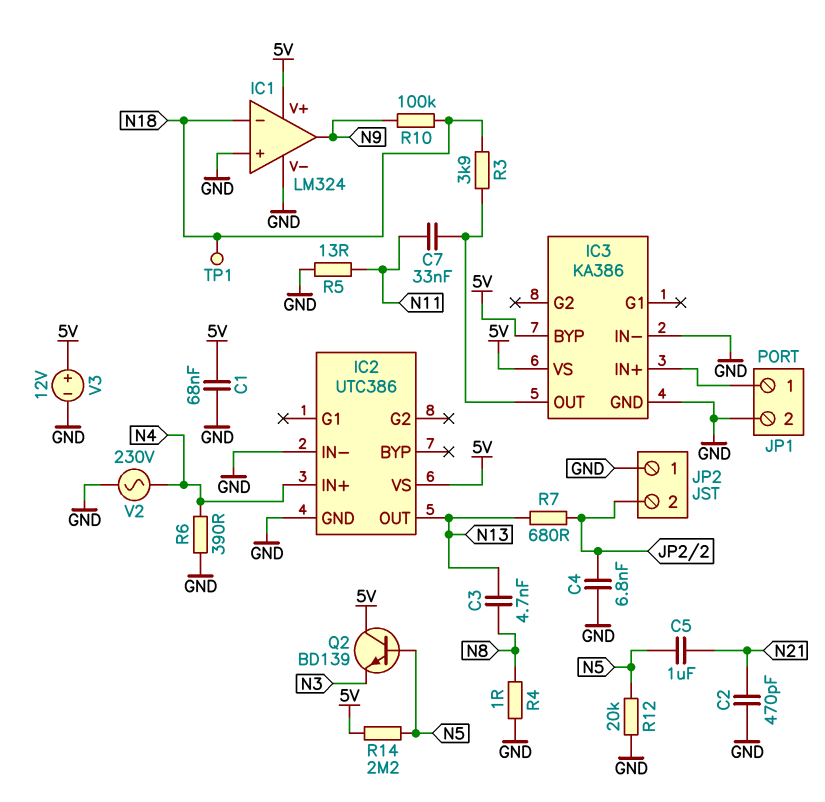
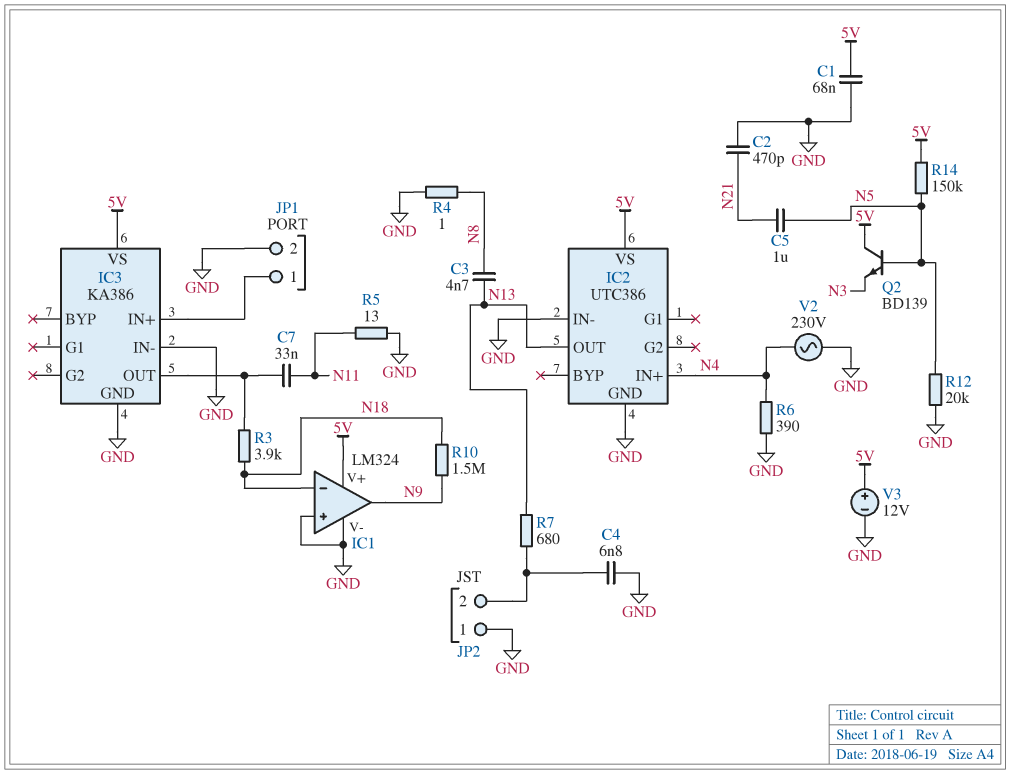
IC3 pin BYP: 5V -> none
R10: 100k (N9, N18) -> 1.5M (N9, N18)
R14: 2.2M (5V, N5) -> 150k (5V, N5)
TP1: test point (N18) -> none

